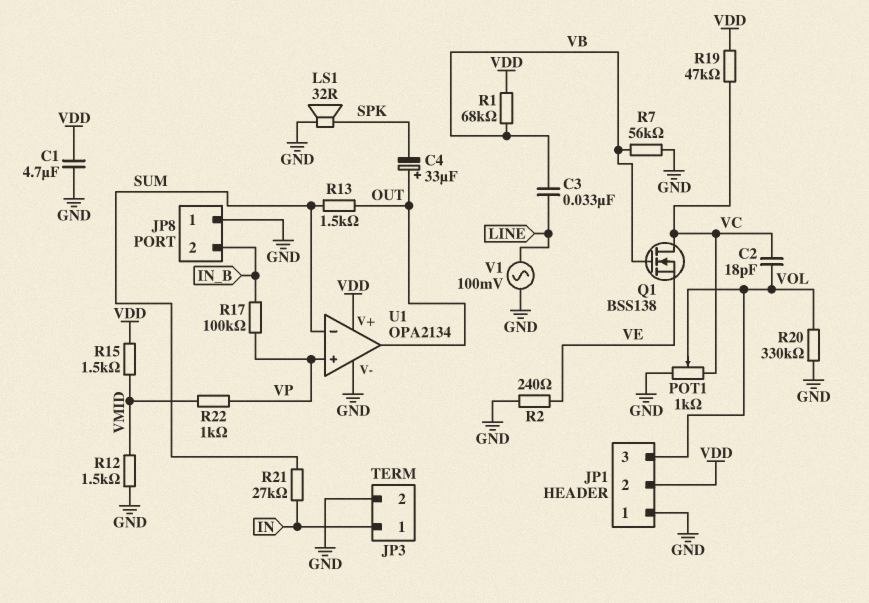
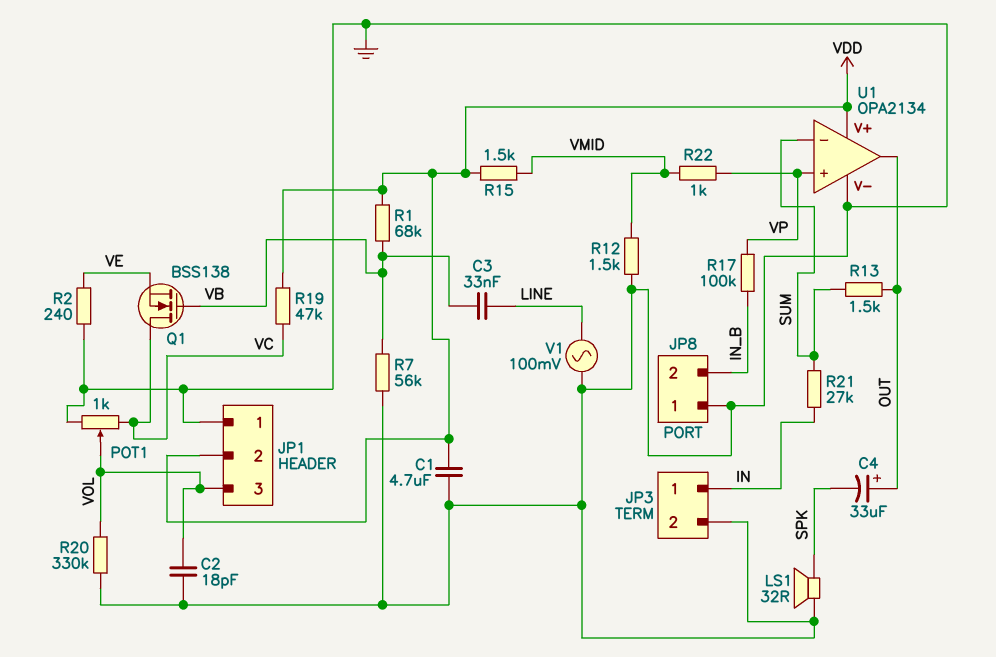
C2: 18pF (VC, VOL) -> 18pF (GND, VOL)

